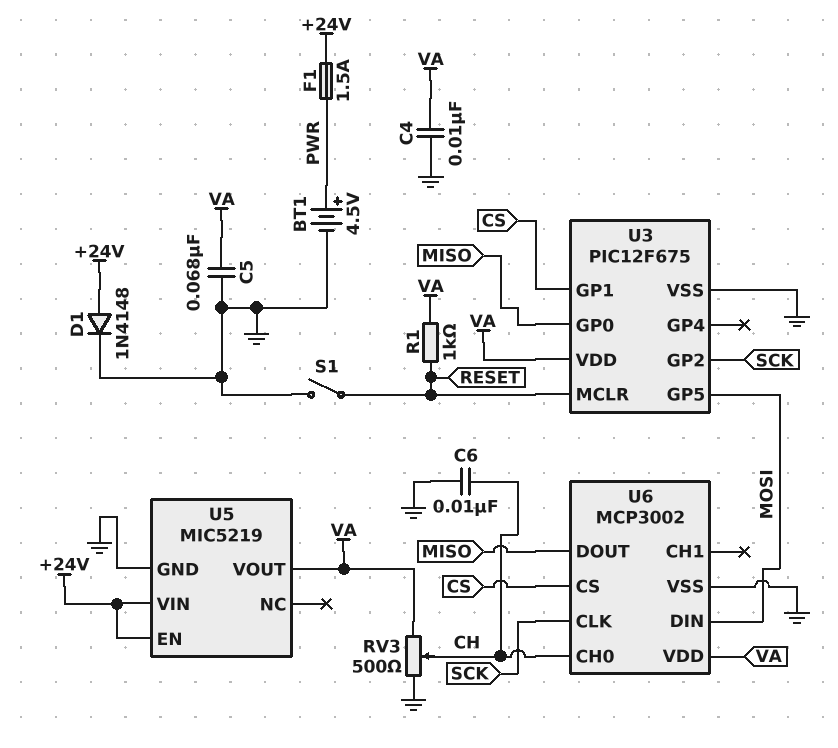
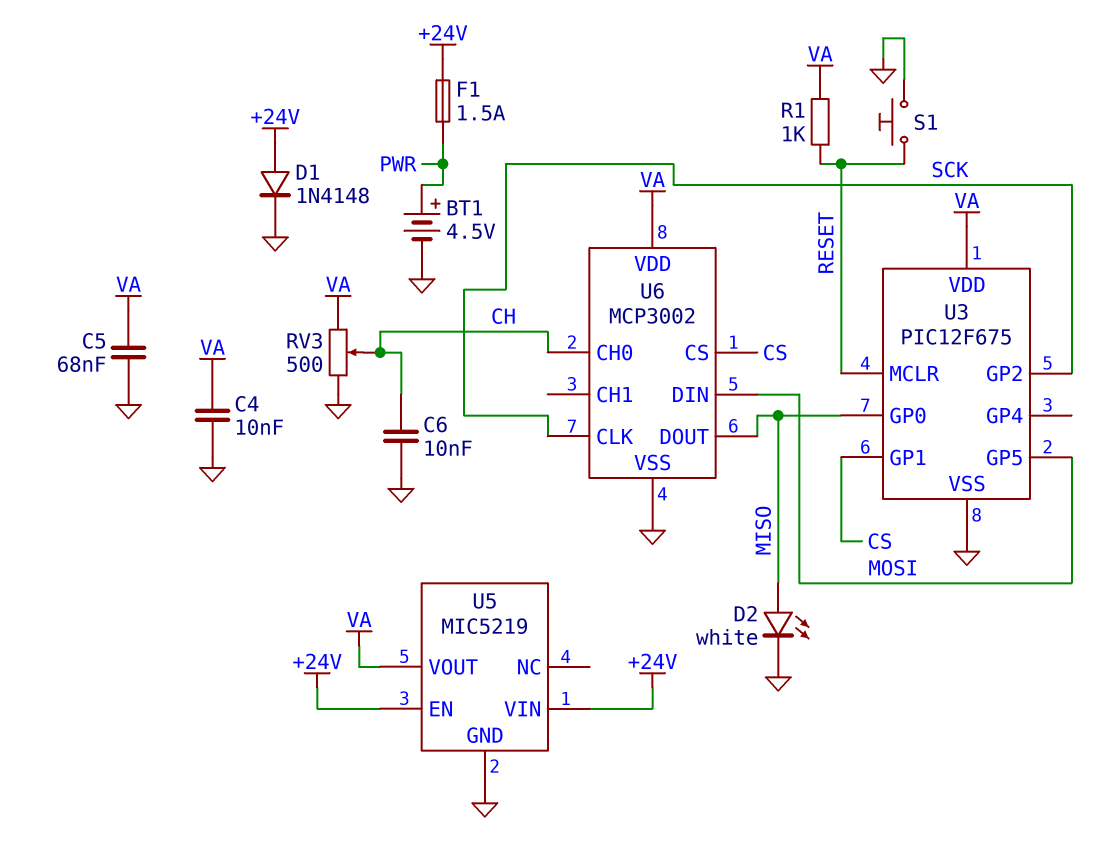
D2: none -> LED white (A MISO, K GND)
S1: switch (GND, RESET) -> button (GND, RESET)

